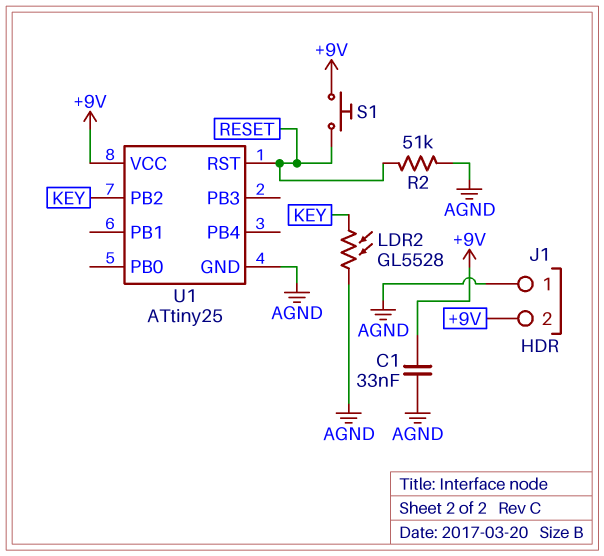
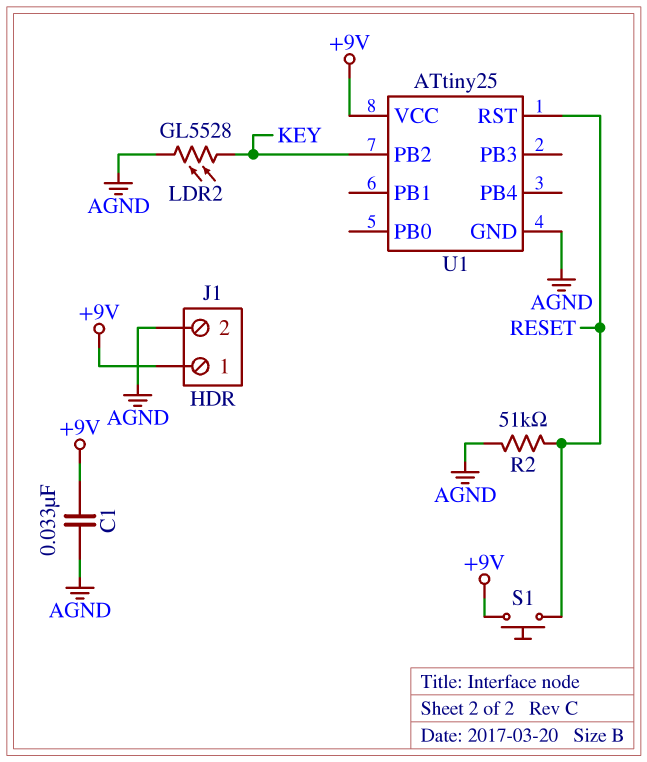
J1 pin 1: AGND -> +9V
J1 pin 2: +9V -> AGND

